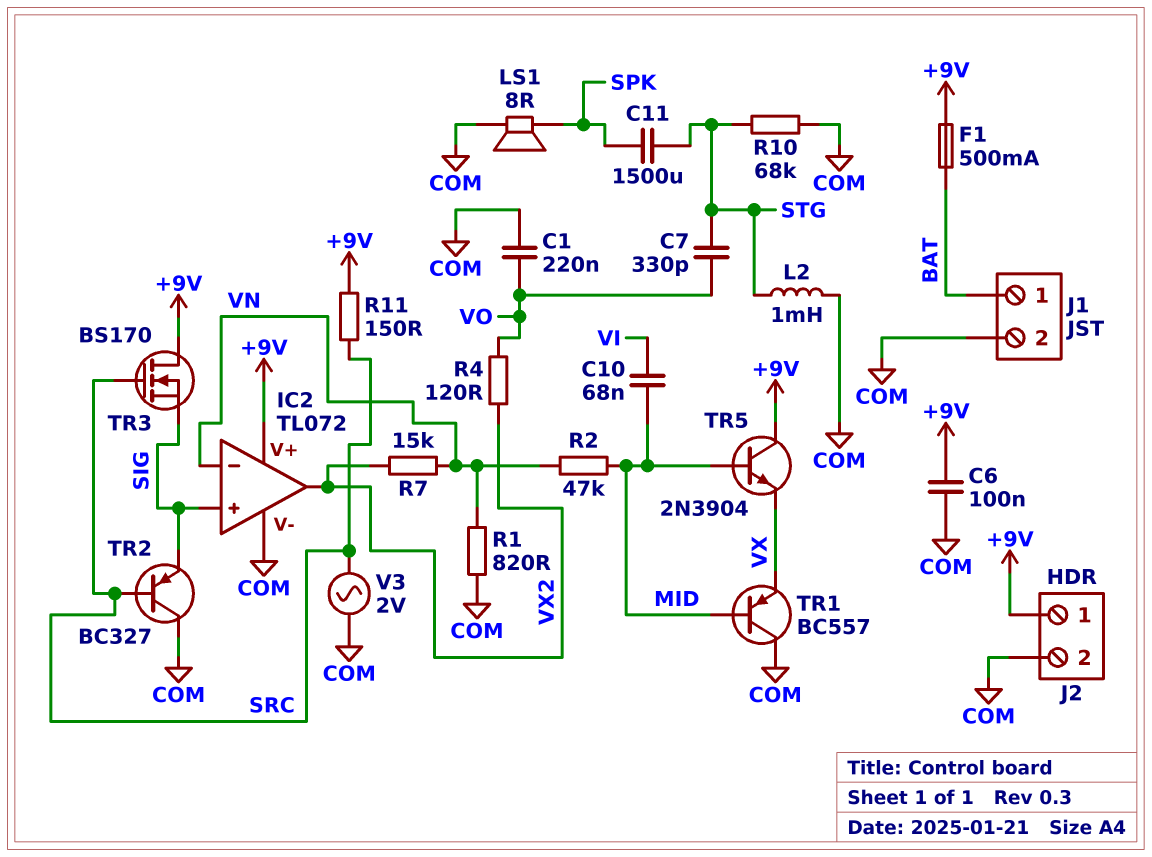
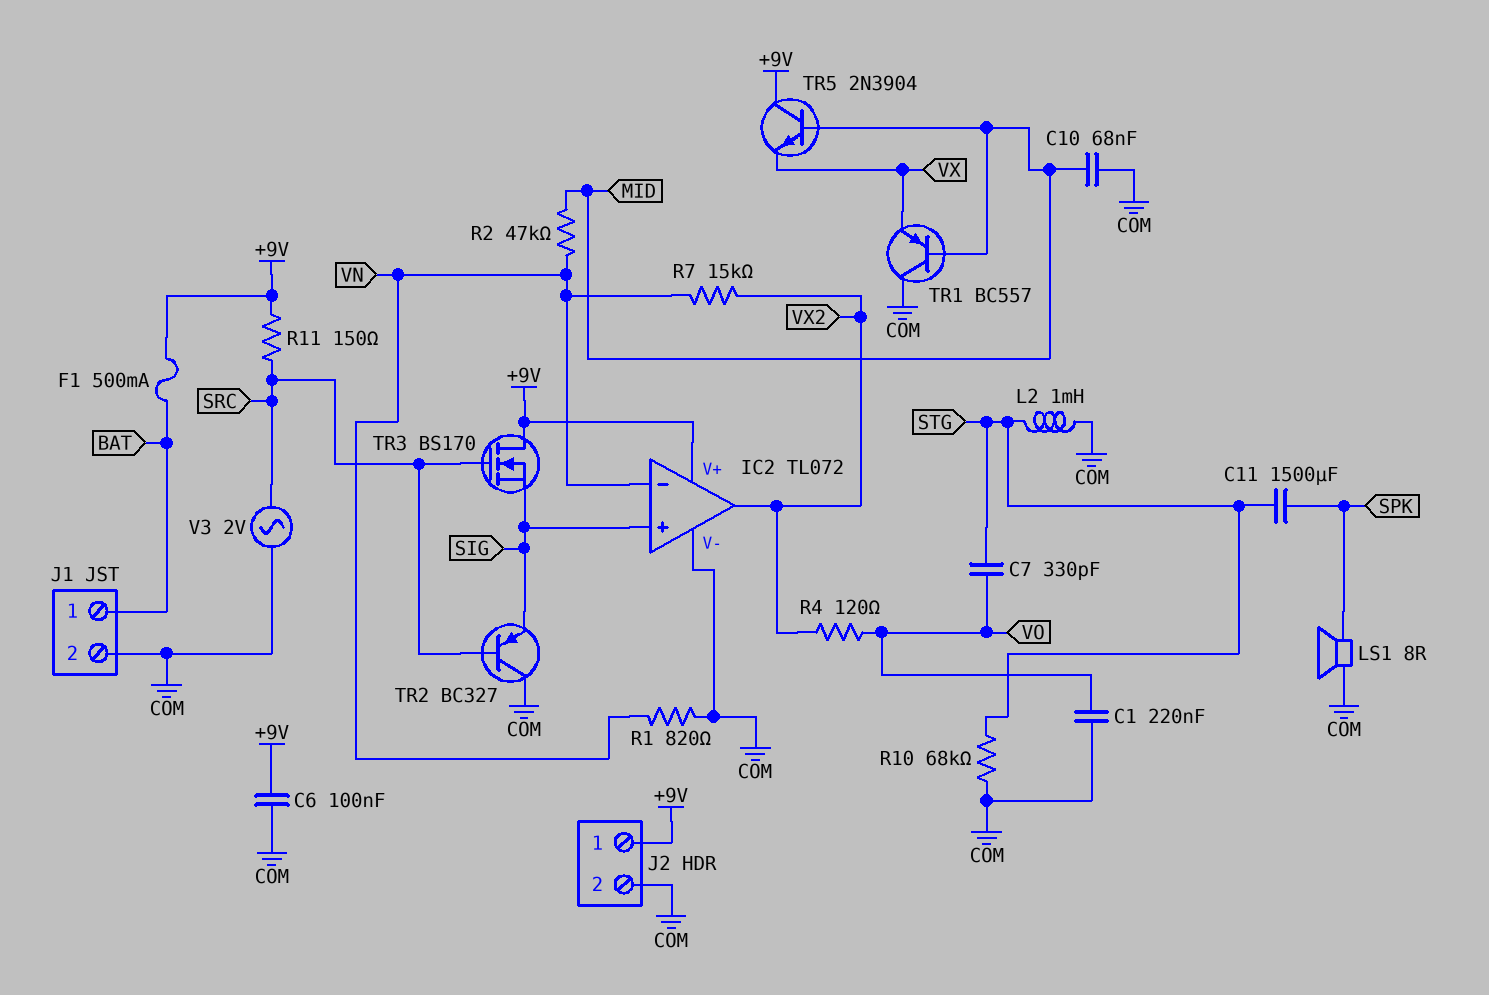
C10: 68nF (MID, VI) -> 68nF (COM, MID)

